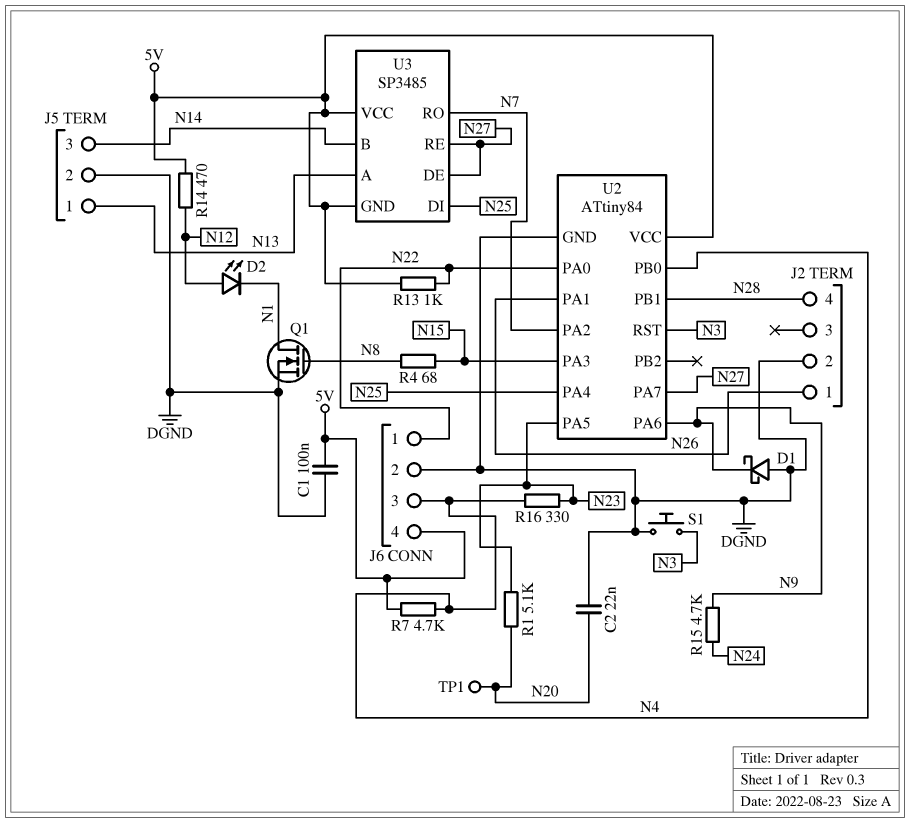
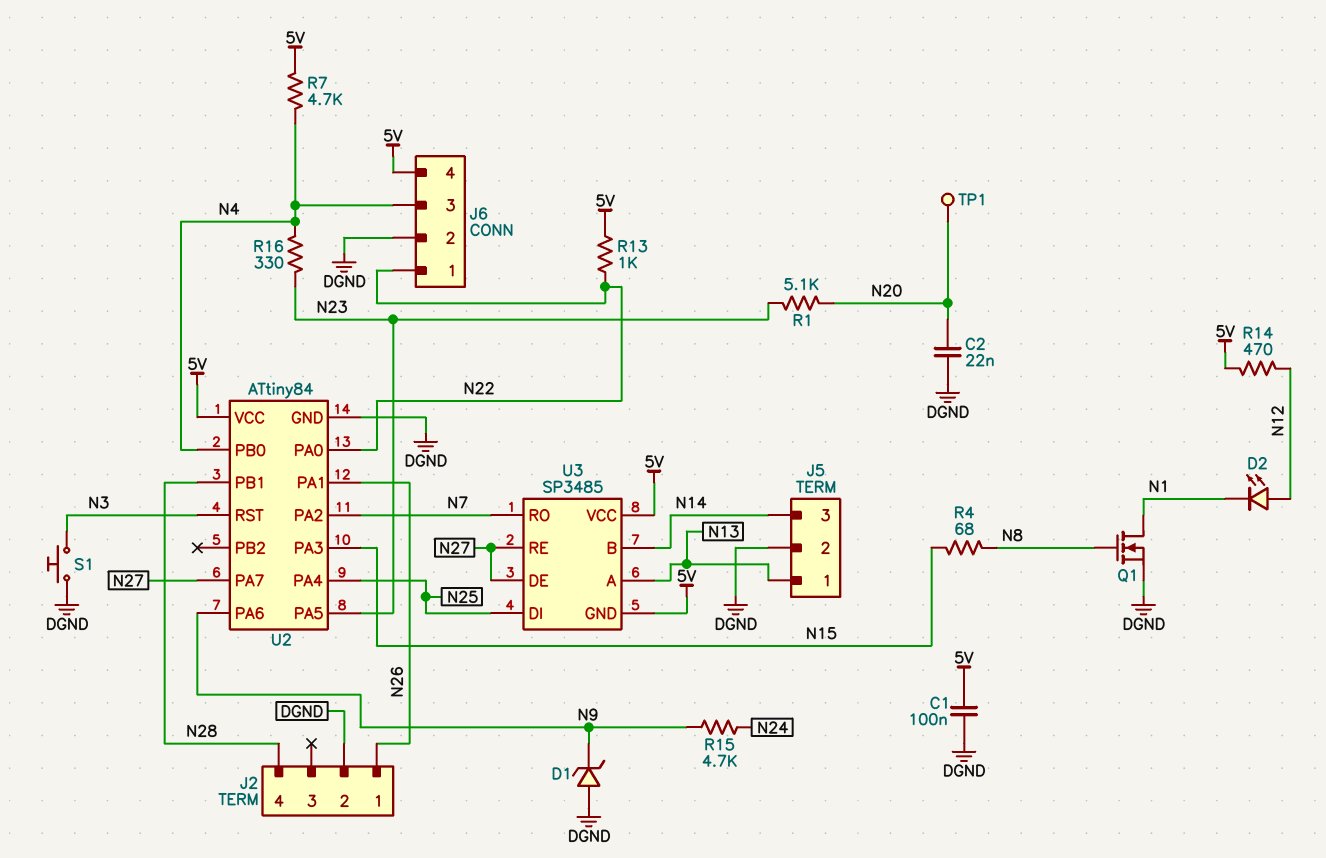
D1: schottky (A DGND, K N9) -> zener (A DGND, K N9)

